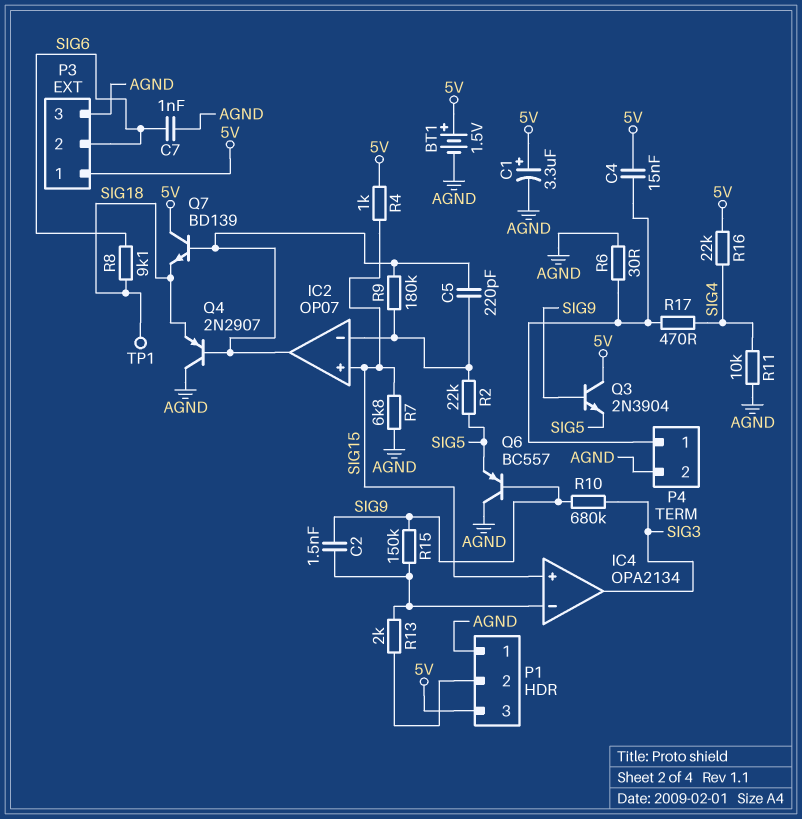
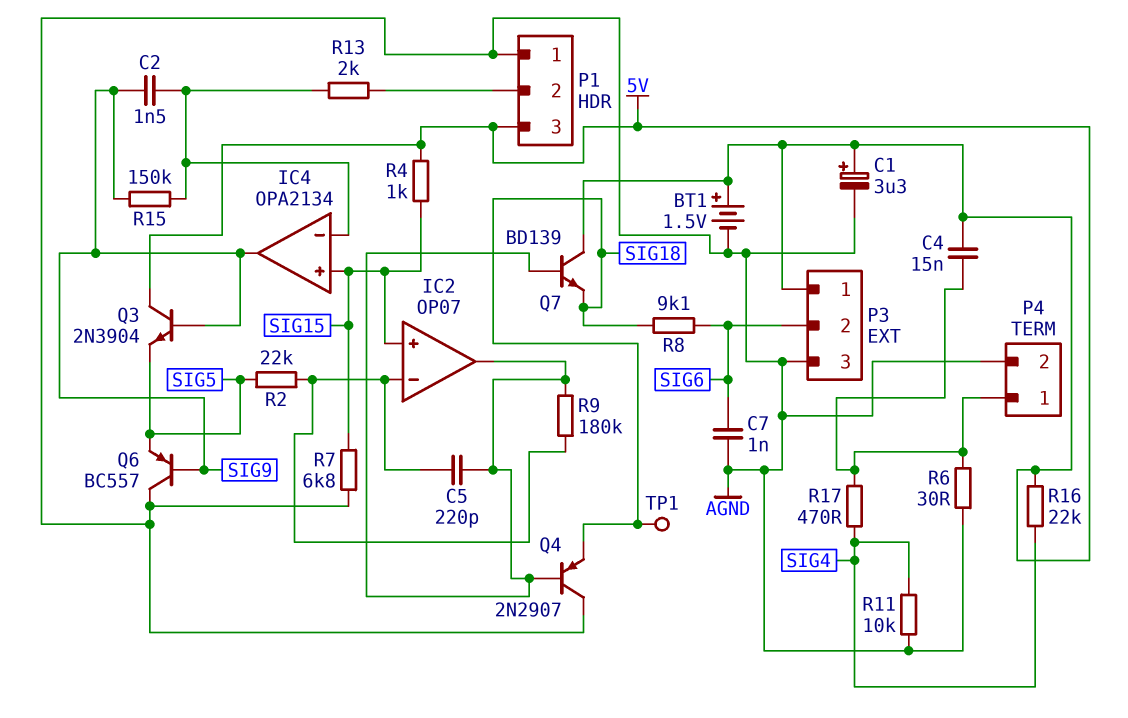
IC4 pin out: SIG3 -> SIG9
R10: 680k (SIG3, SIG9) -> none

